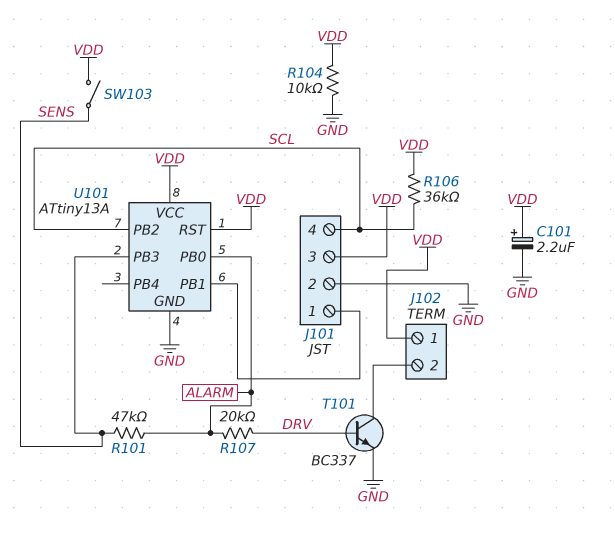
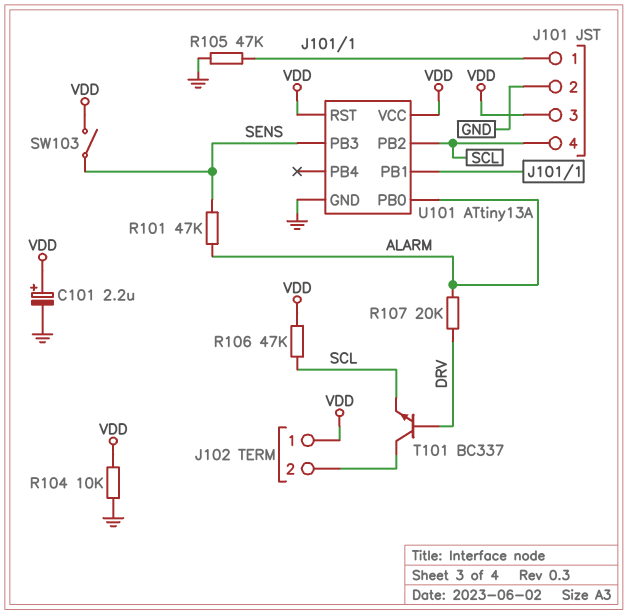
R105: none -> 47k (GND, J101/1)
R106: 36k (SCL, VDD) -> 47k (SCL, VDD)
T101: NPN BC337 (B DRV, C J102/2, E GND) -> NPN BC337 (B DRV, C J102/2, E SCL)

